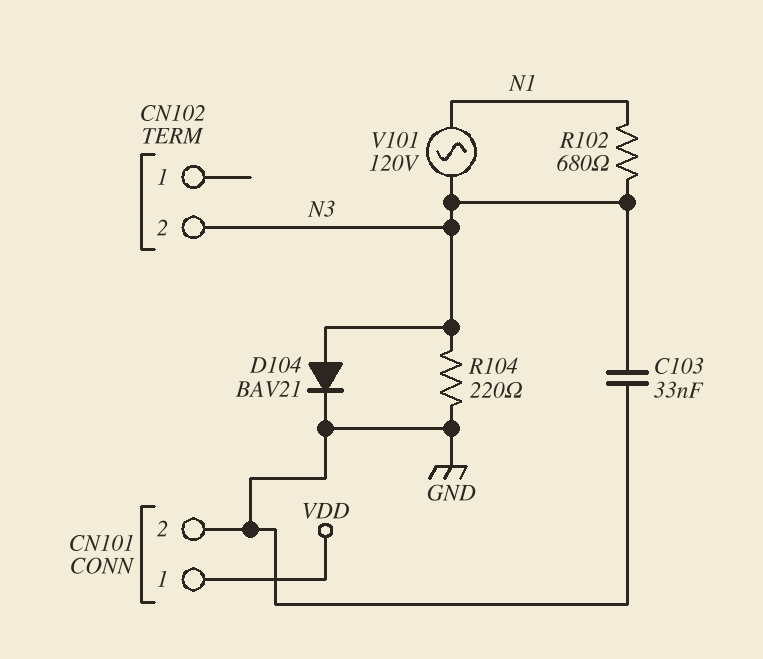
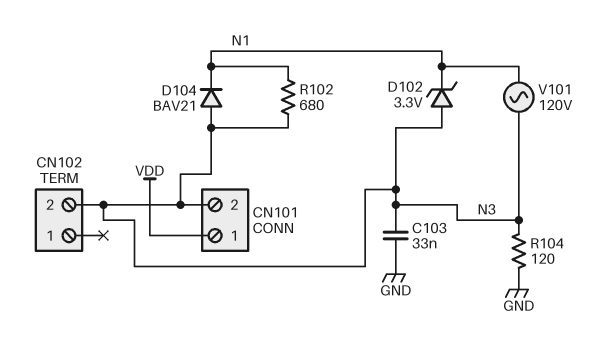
CN101 pin 2: GND -> N3
D102: none -> zener 3.3V (A N3, K N1)
D104: diode BAV21 (A N3, K GND) -> diode BAV21 (A N3, K N1)
R104: 220 (GND, N3) -> 120 (GND, N3)

